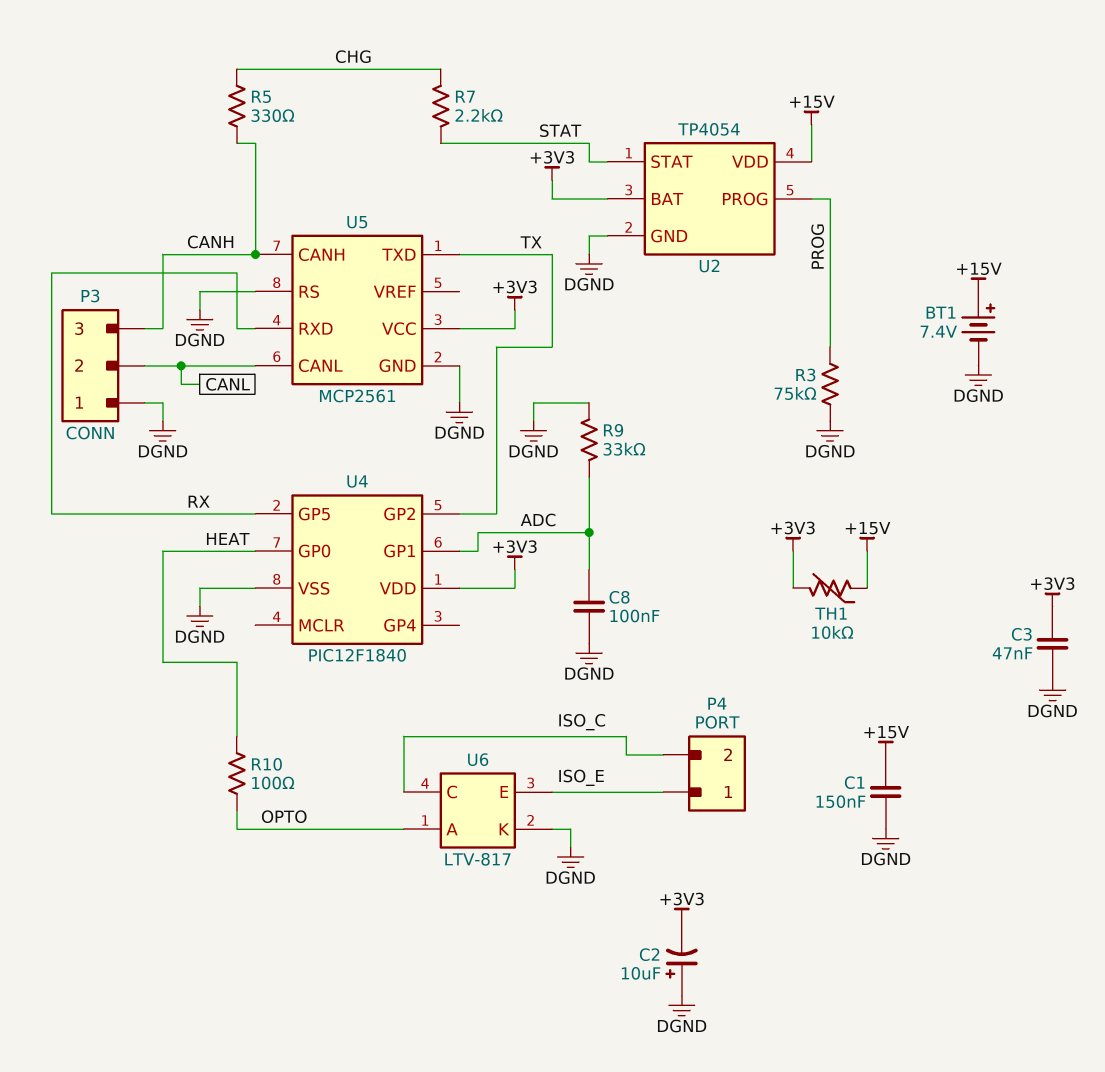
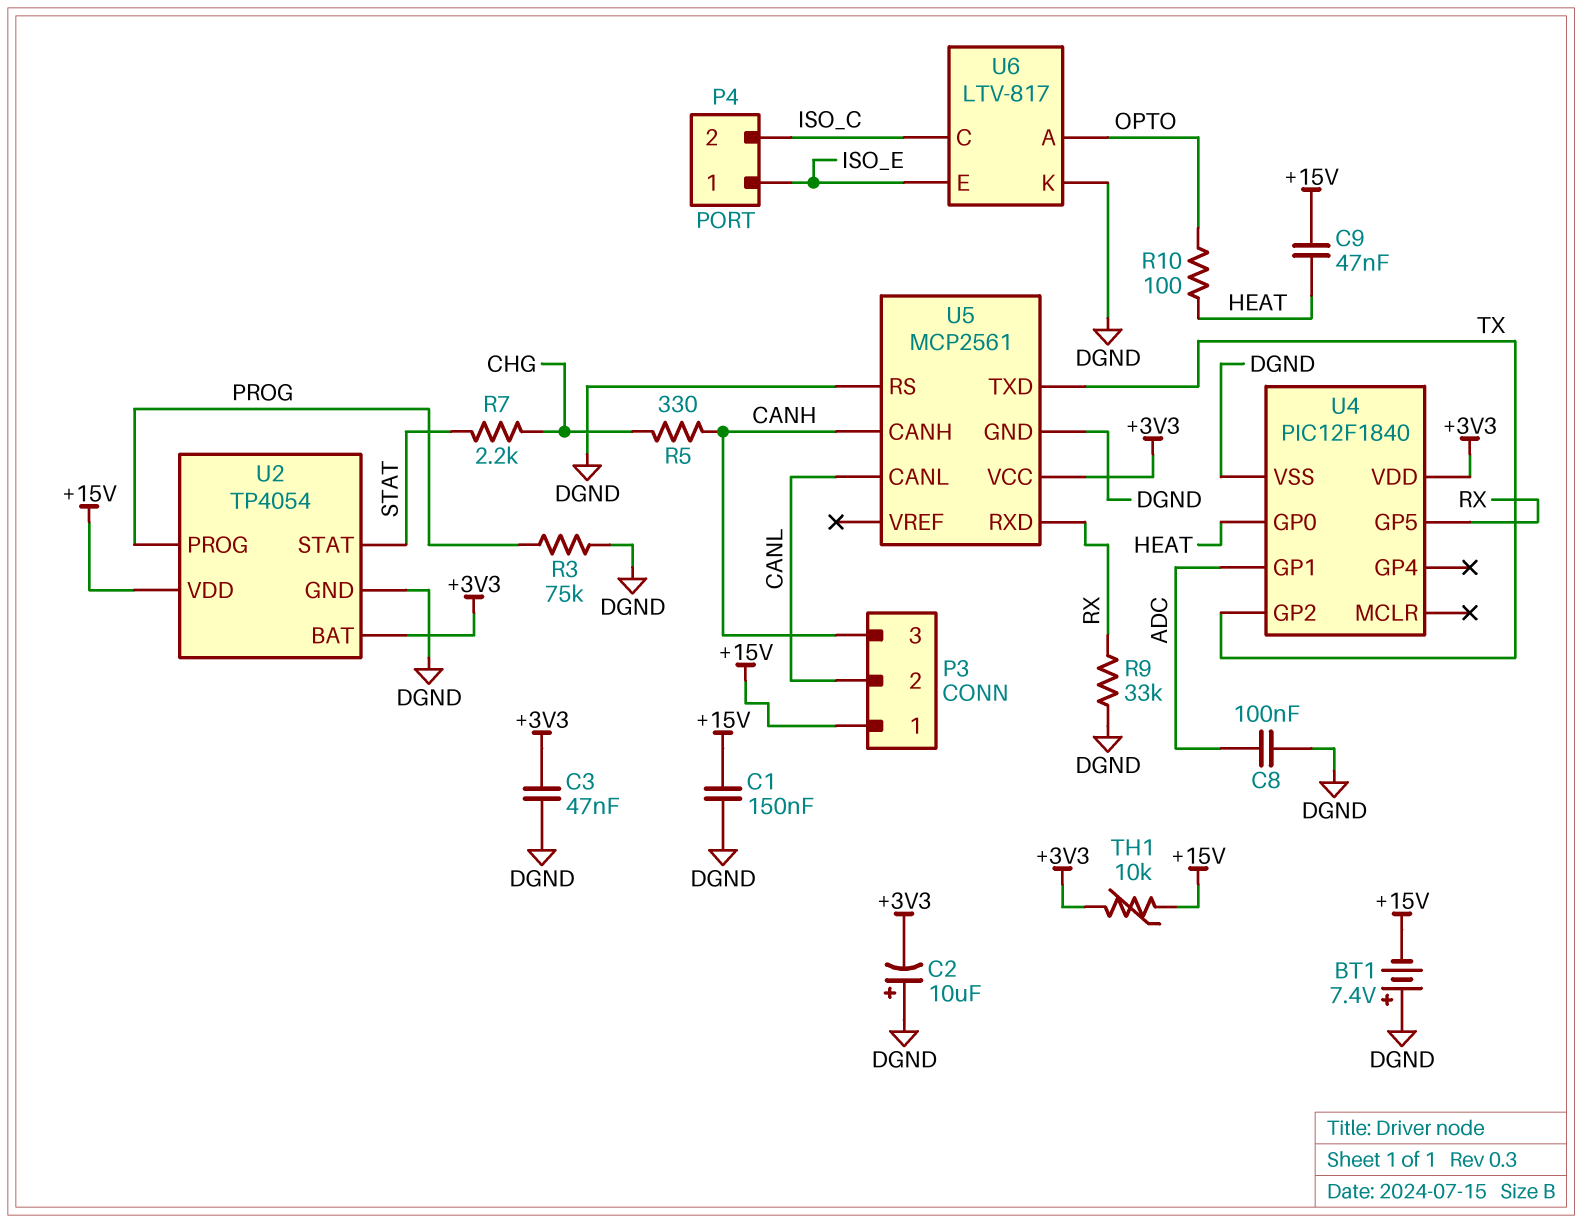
BT1: 7.4V (plus +15V, minus DGND) -> 7.4V (plus DGND, minus +15V)
C9: none -> 47nF (+15V, HEAT)
P3 pin 1: DGND -> +15V
R9: 33k (ADC, DGND) -> 33k (DGND, RX)

